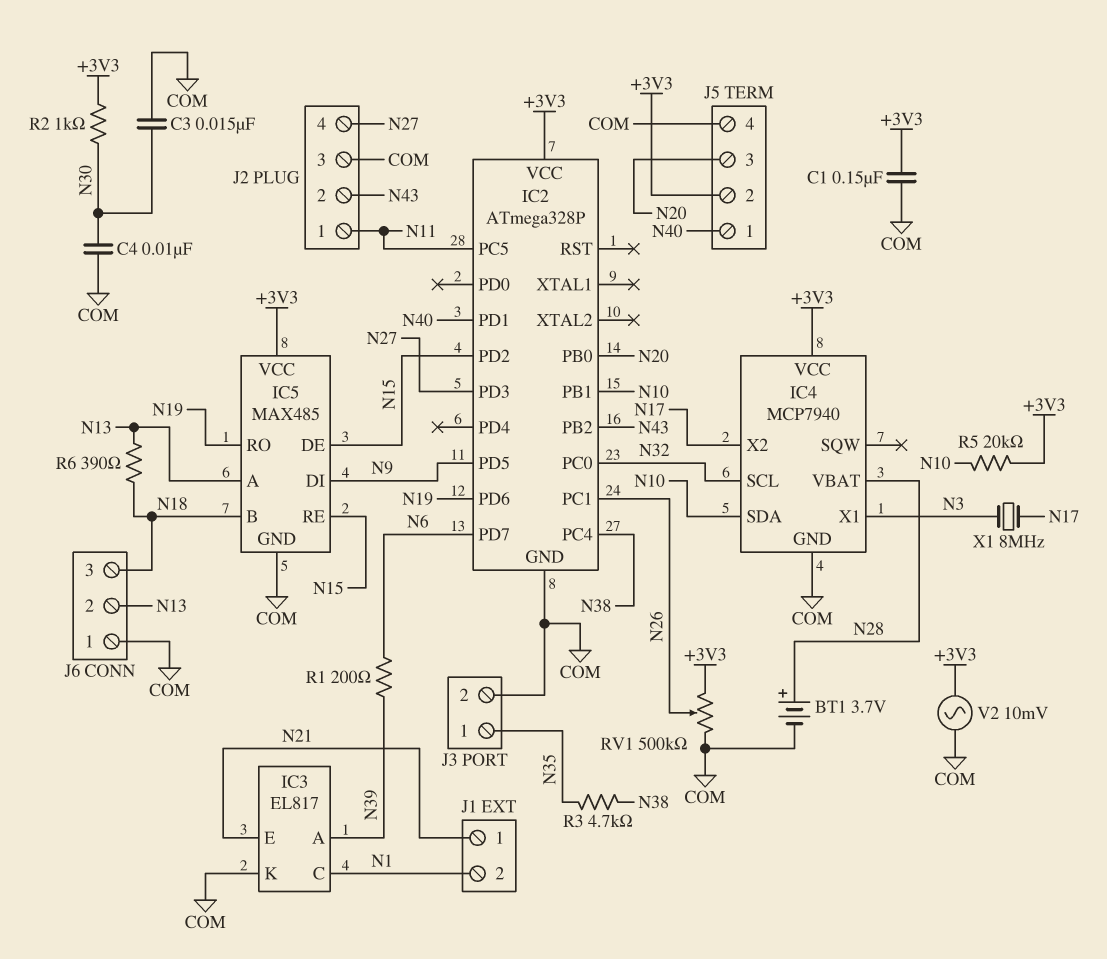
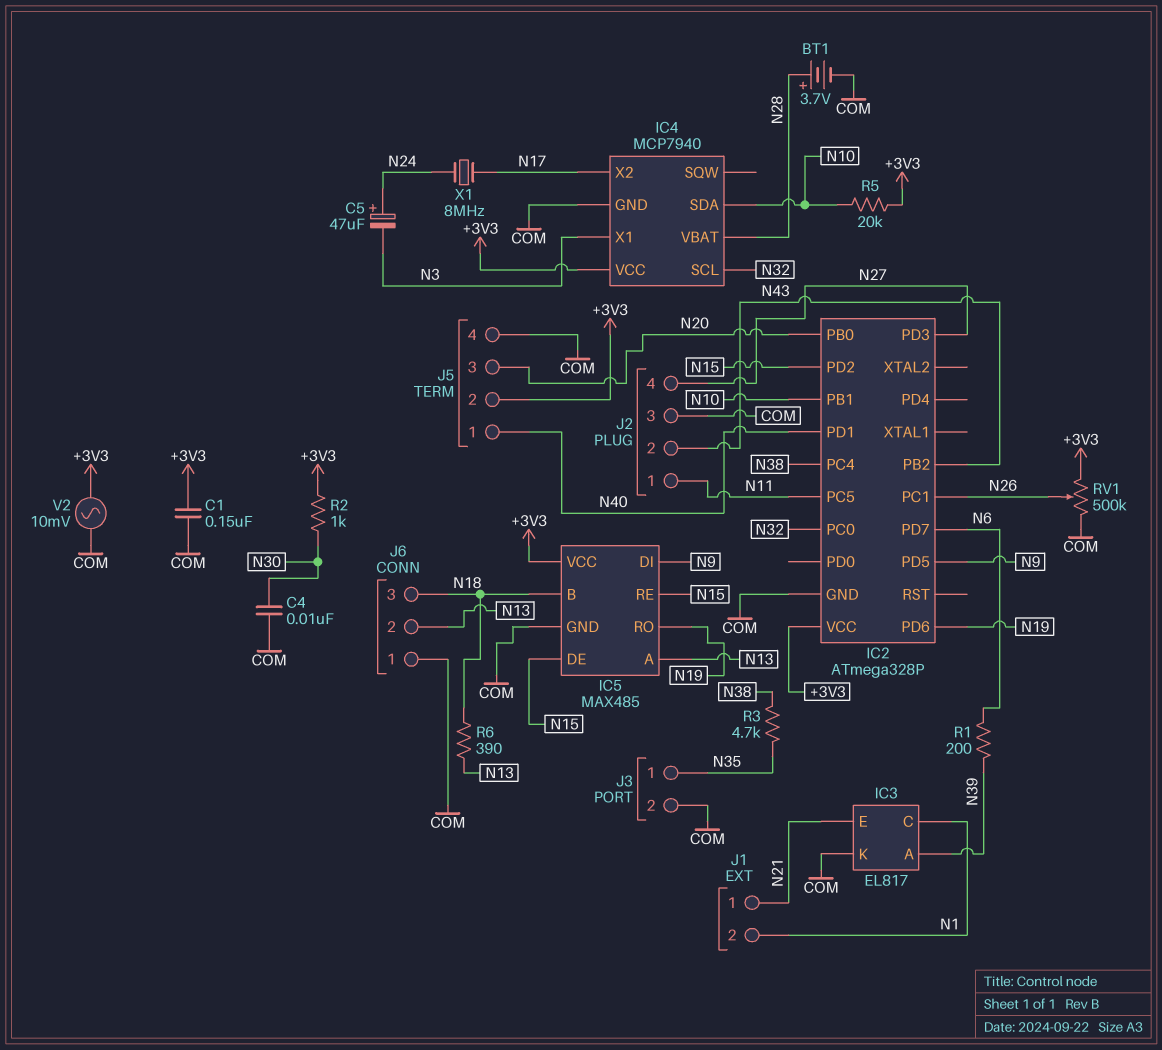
C3: 15nF (COM, N30) -> none
C5: none -> 47uF (plus N24, minus N3)
X1: 8MHz (N3, N17) -> 8MHz (N17, N24)

